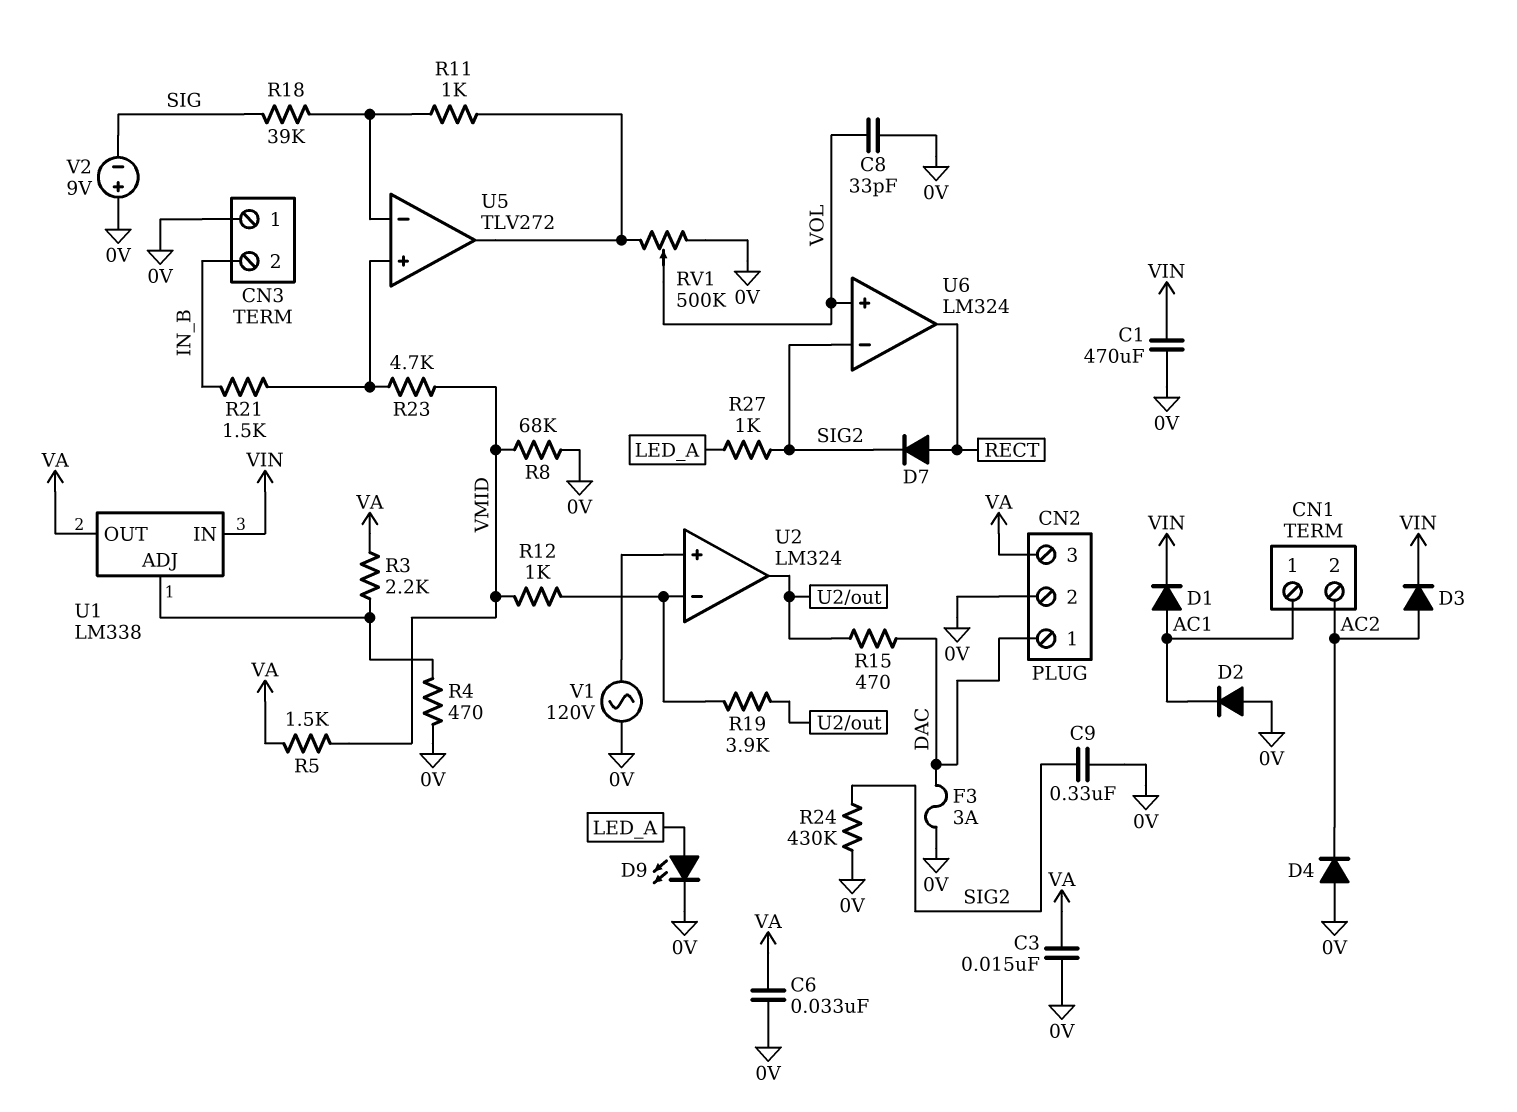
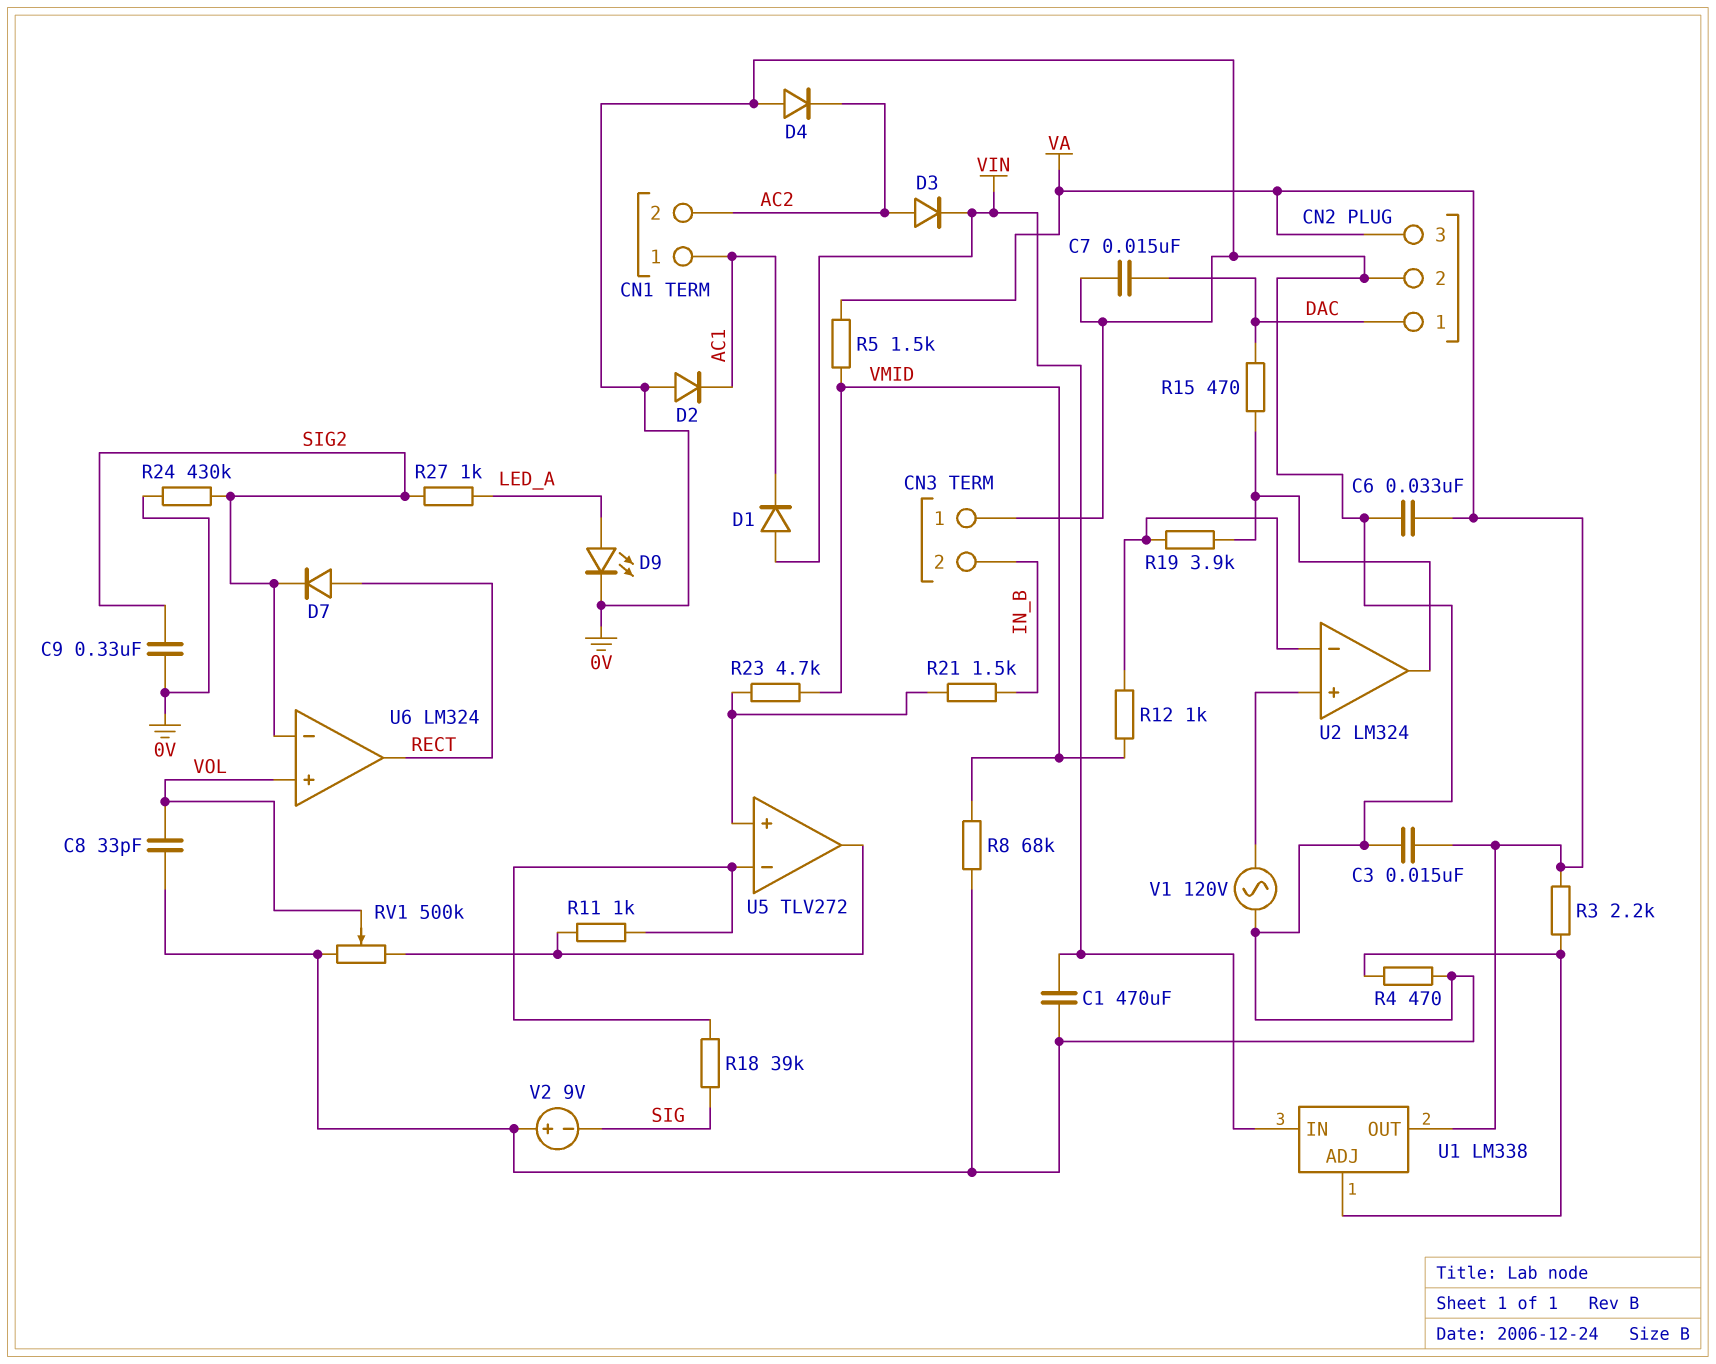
C7: none -> 15nF (0V, DAC)
D1: diode (A AC1, K VIN) -> diode (A VIN, K AC1)
F3: 3A (0V, DAC) -> none

